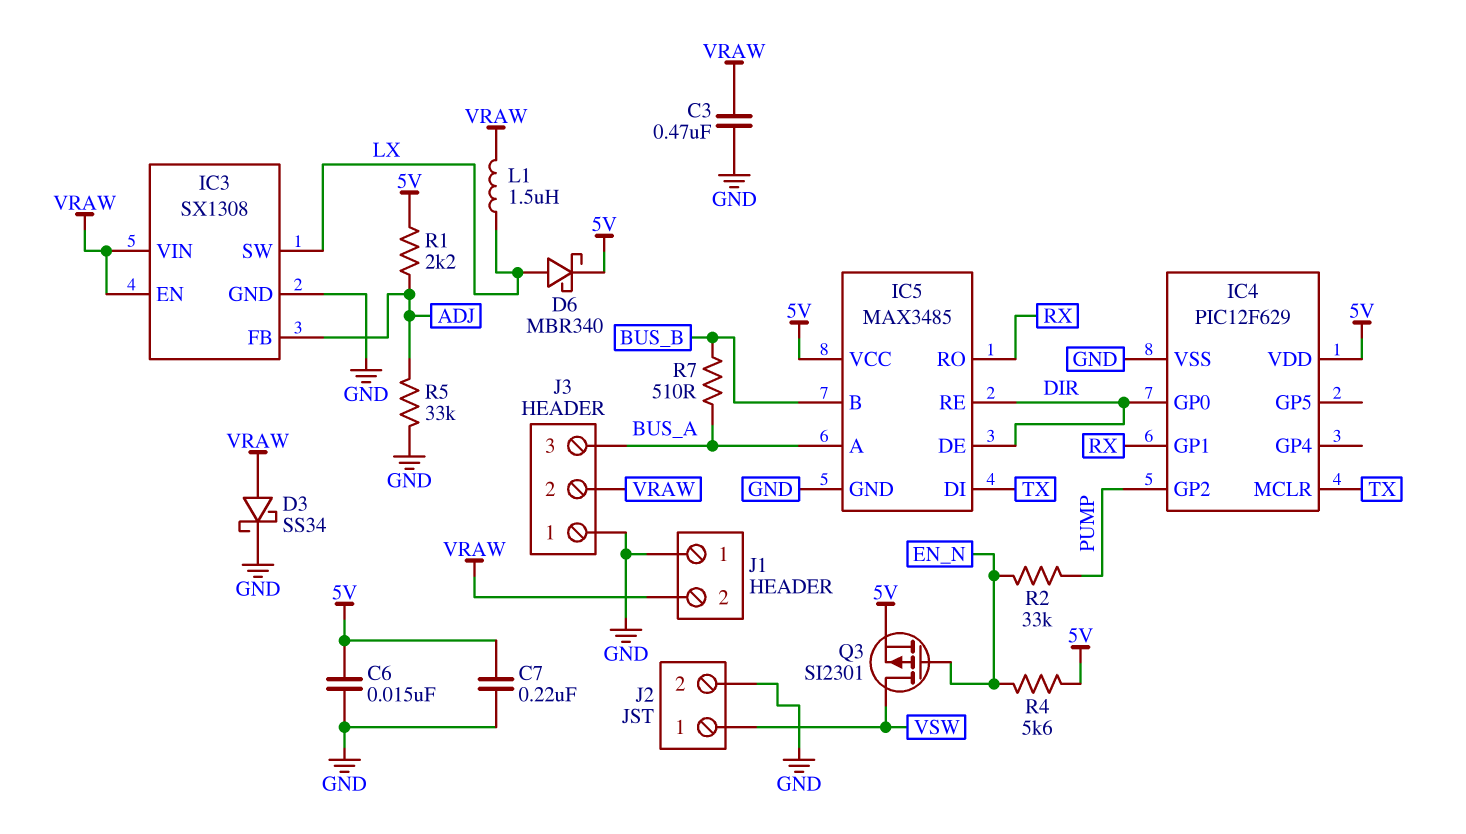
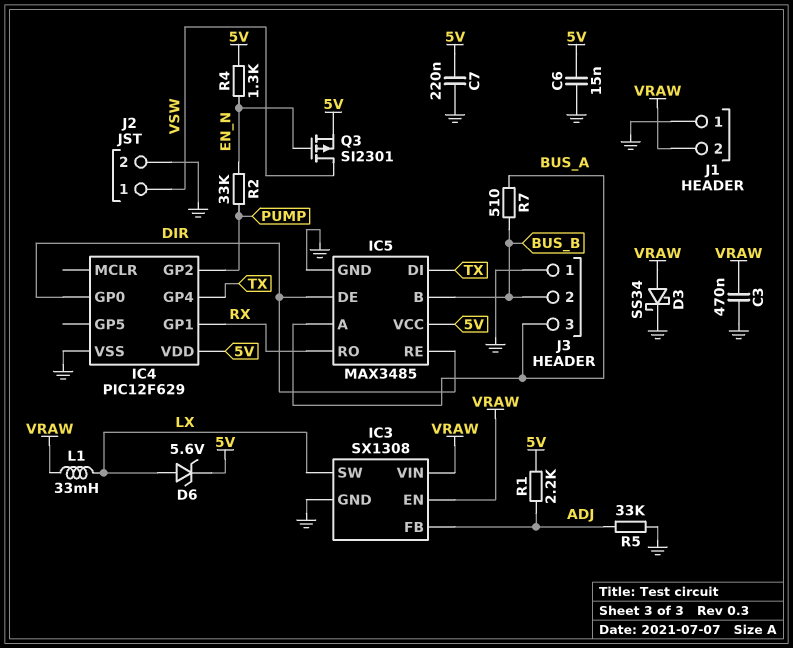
D6: schottky MBR340 (A LX, K 5V) -> zener 5.6V (A LX, K 5V)
IC4 pin GP4: none -> TX
IC4 pin MCLR: TX -> none
J3 pin 2: VRAW -> BUS_B
L1: 1.5uH (LX, VRAW) -> 33mH (LX, VRAW)
R4: 5.6k (5V, EN_N) -> 1.3k (5V, EN_N)

